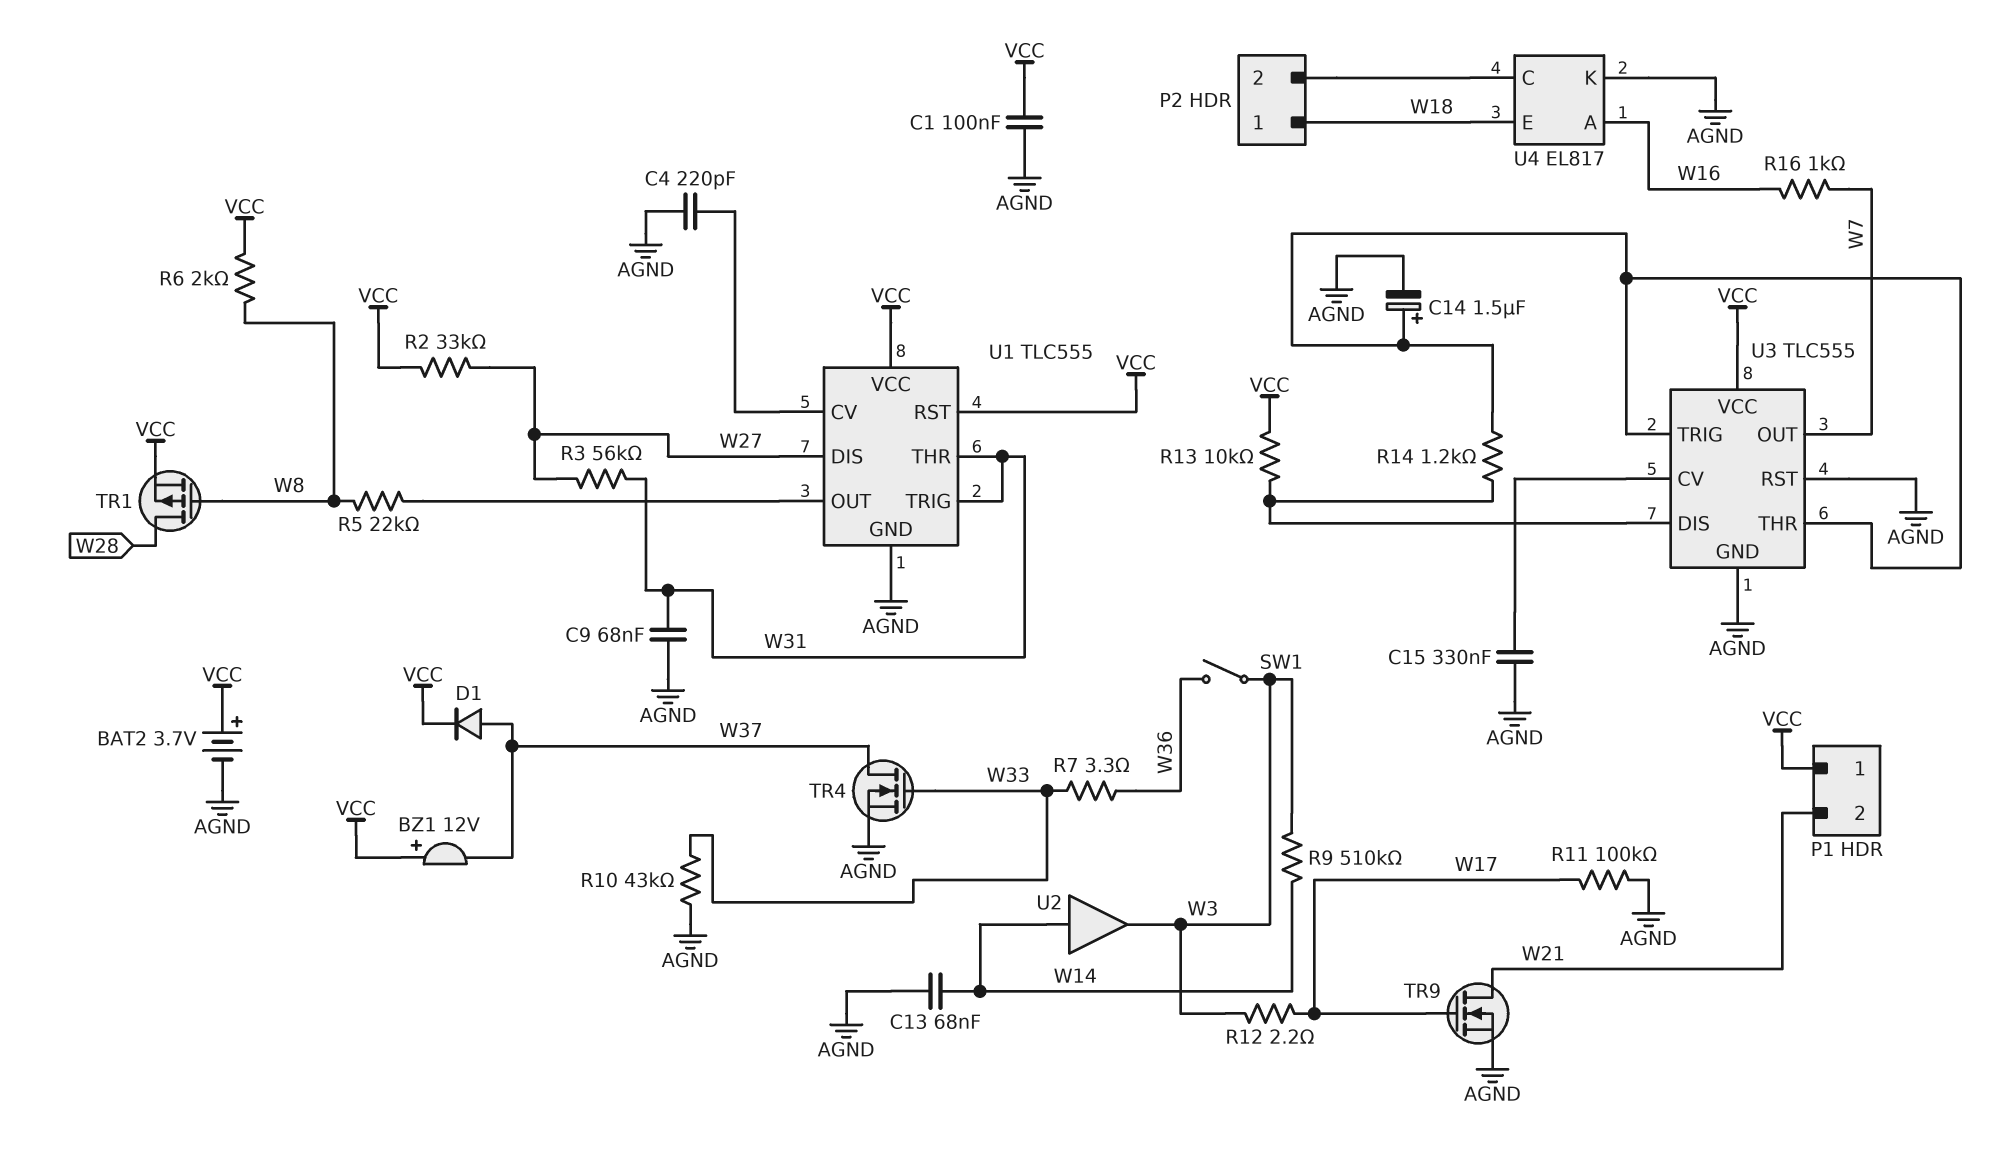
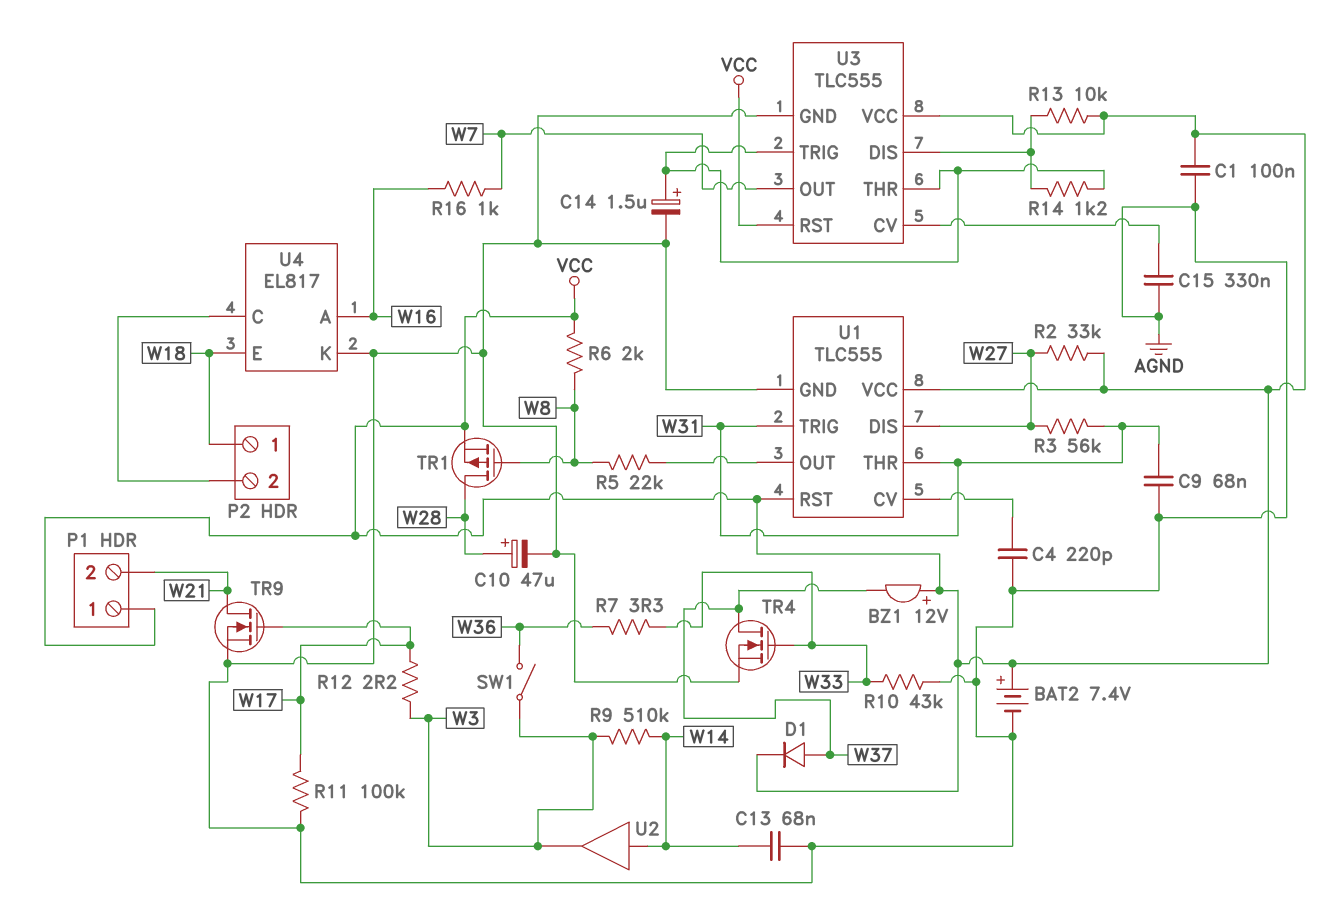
BAT2: 3.7V (plus VCC, minus AGND) -> 7.4V (plus VCC, minus AGND)
C10: none -> 47uF (plus W28, minus AGND)
U3 pin RST: AGND -> VCC

